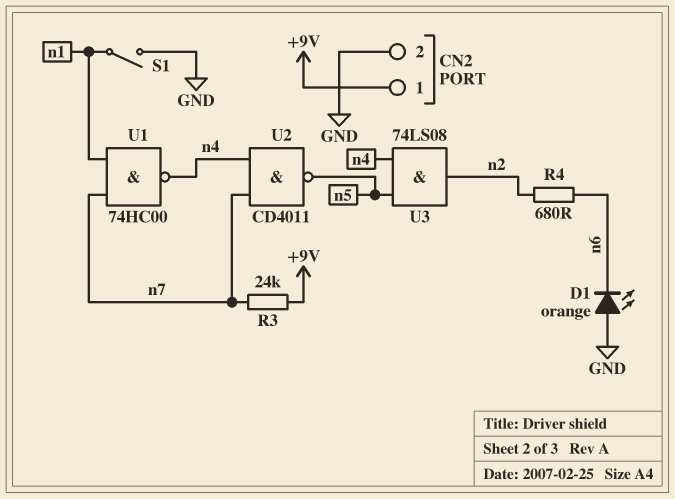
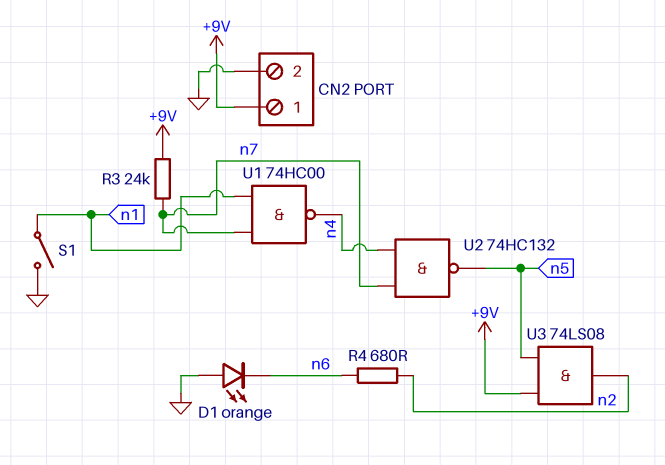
U2: NAND CD4011 (in n4, in n7, out n5) -> NAND 74HC132 (in n4, in n7, out n5)
U3: AND 74LS08 (in n4, in n5, out n2) -> AND 74LS08 (in +9V, in n5, out n2)

